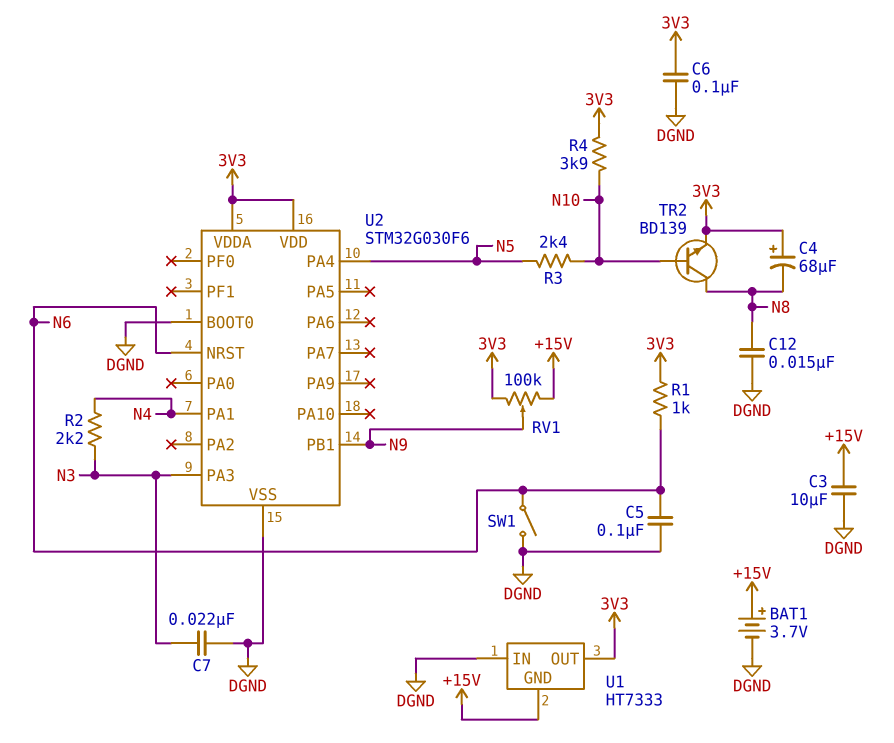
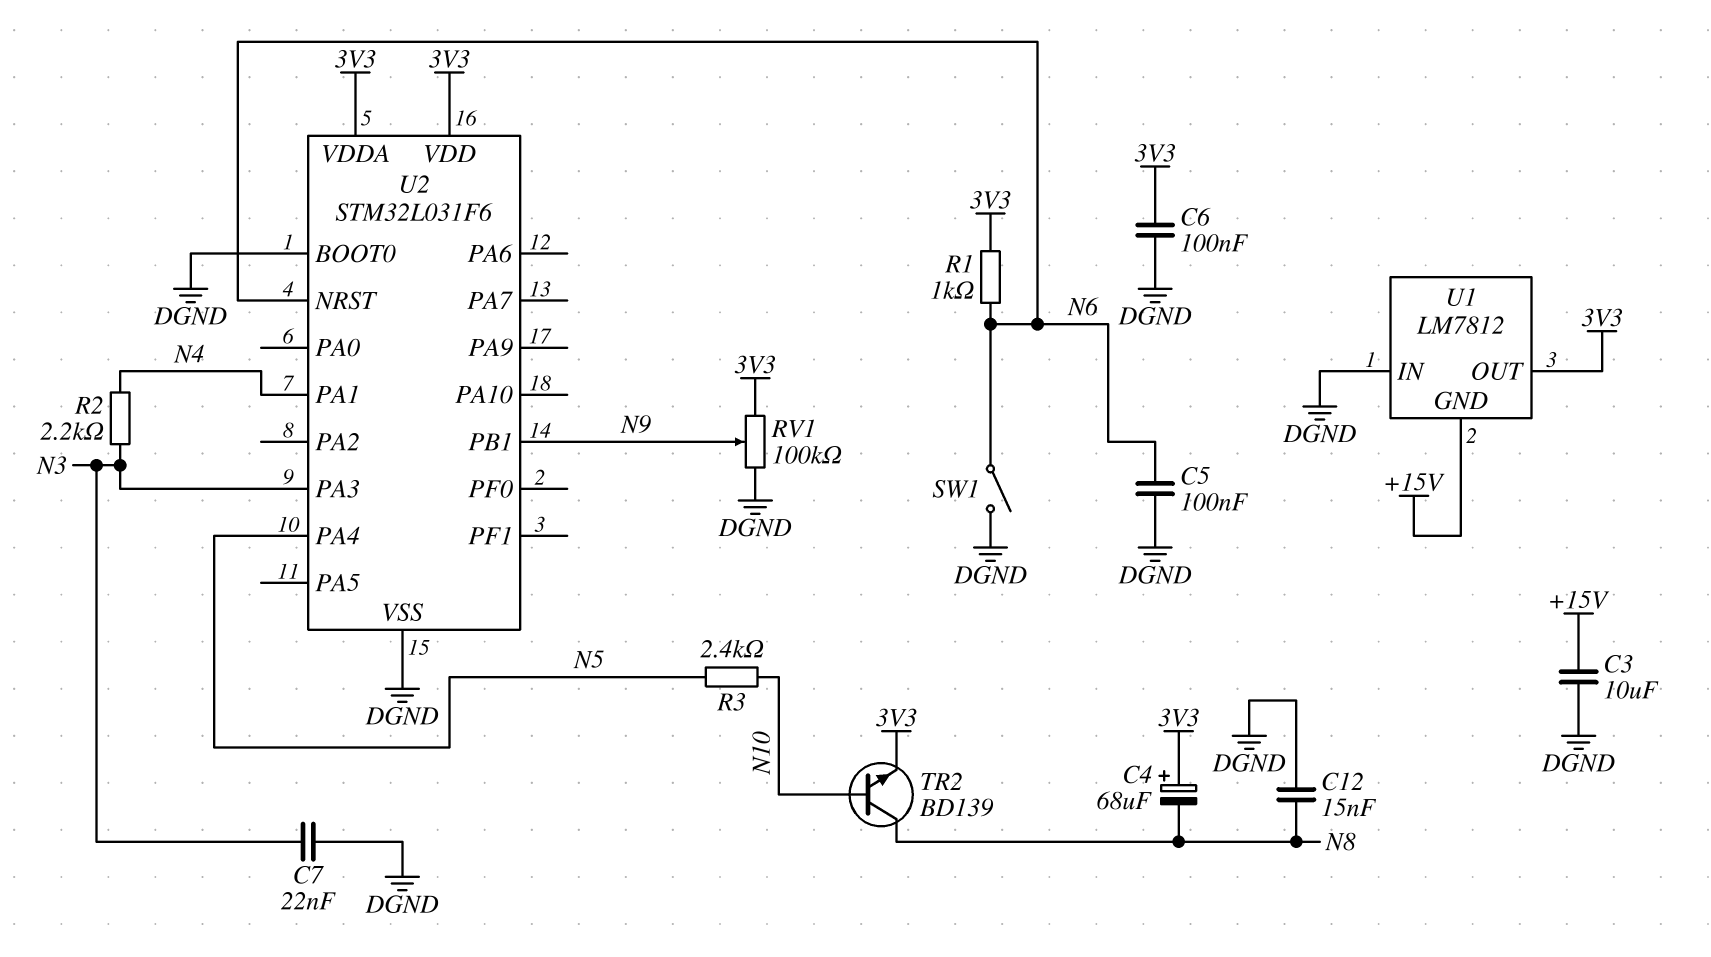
BAT1: 3.7V (plus +15V, minus DGND) -> none
R4: 3.9k (3V3, N10) -> none
RV1: 100k (+15V, 3V3, wiper N9) -> 100k (3V3, DGND, wiper N9)
U1: HT7333 -> LM7812
U2: STM32G030F6 -> STM32L031F6

